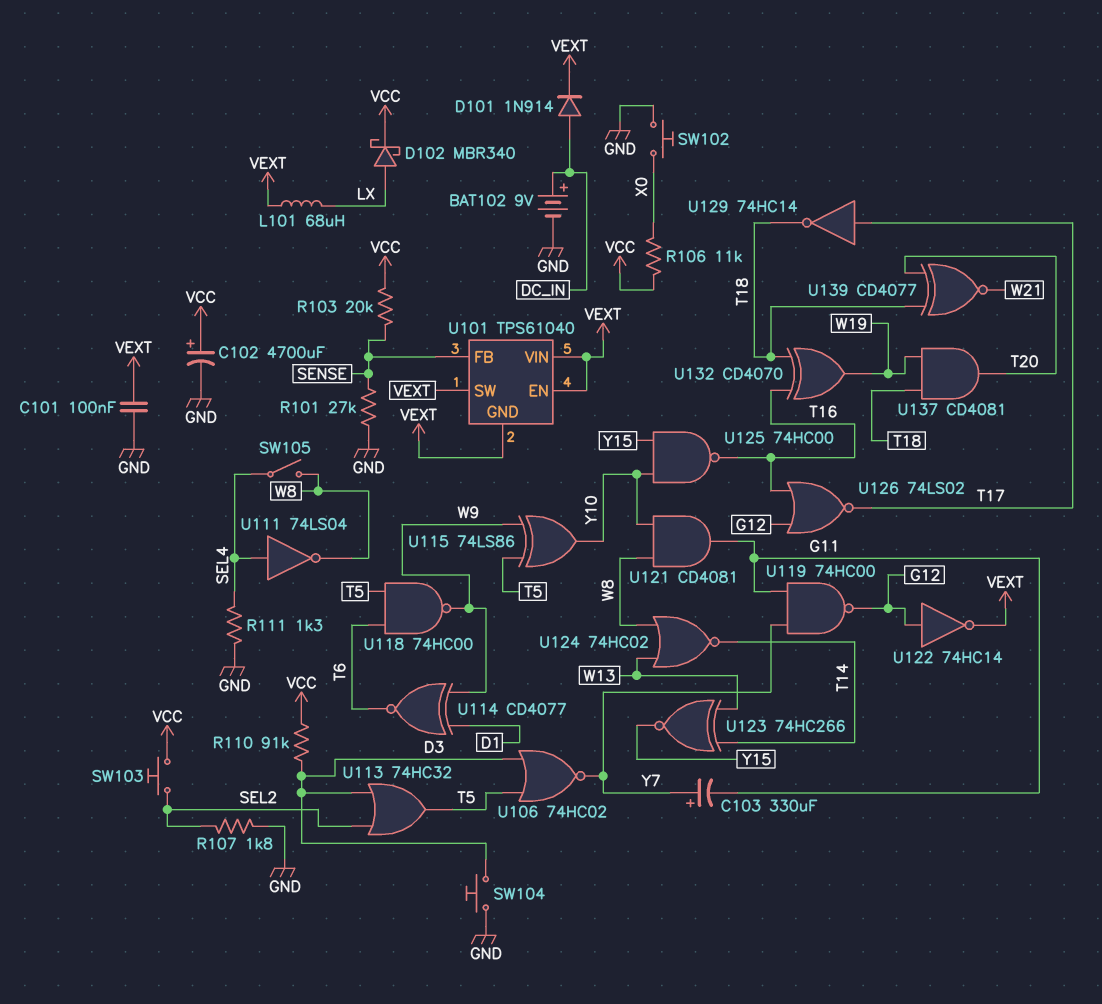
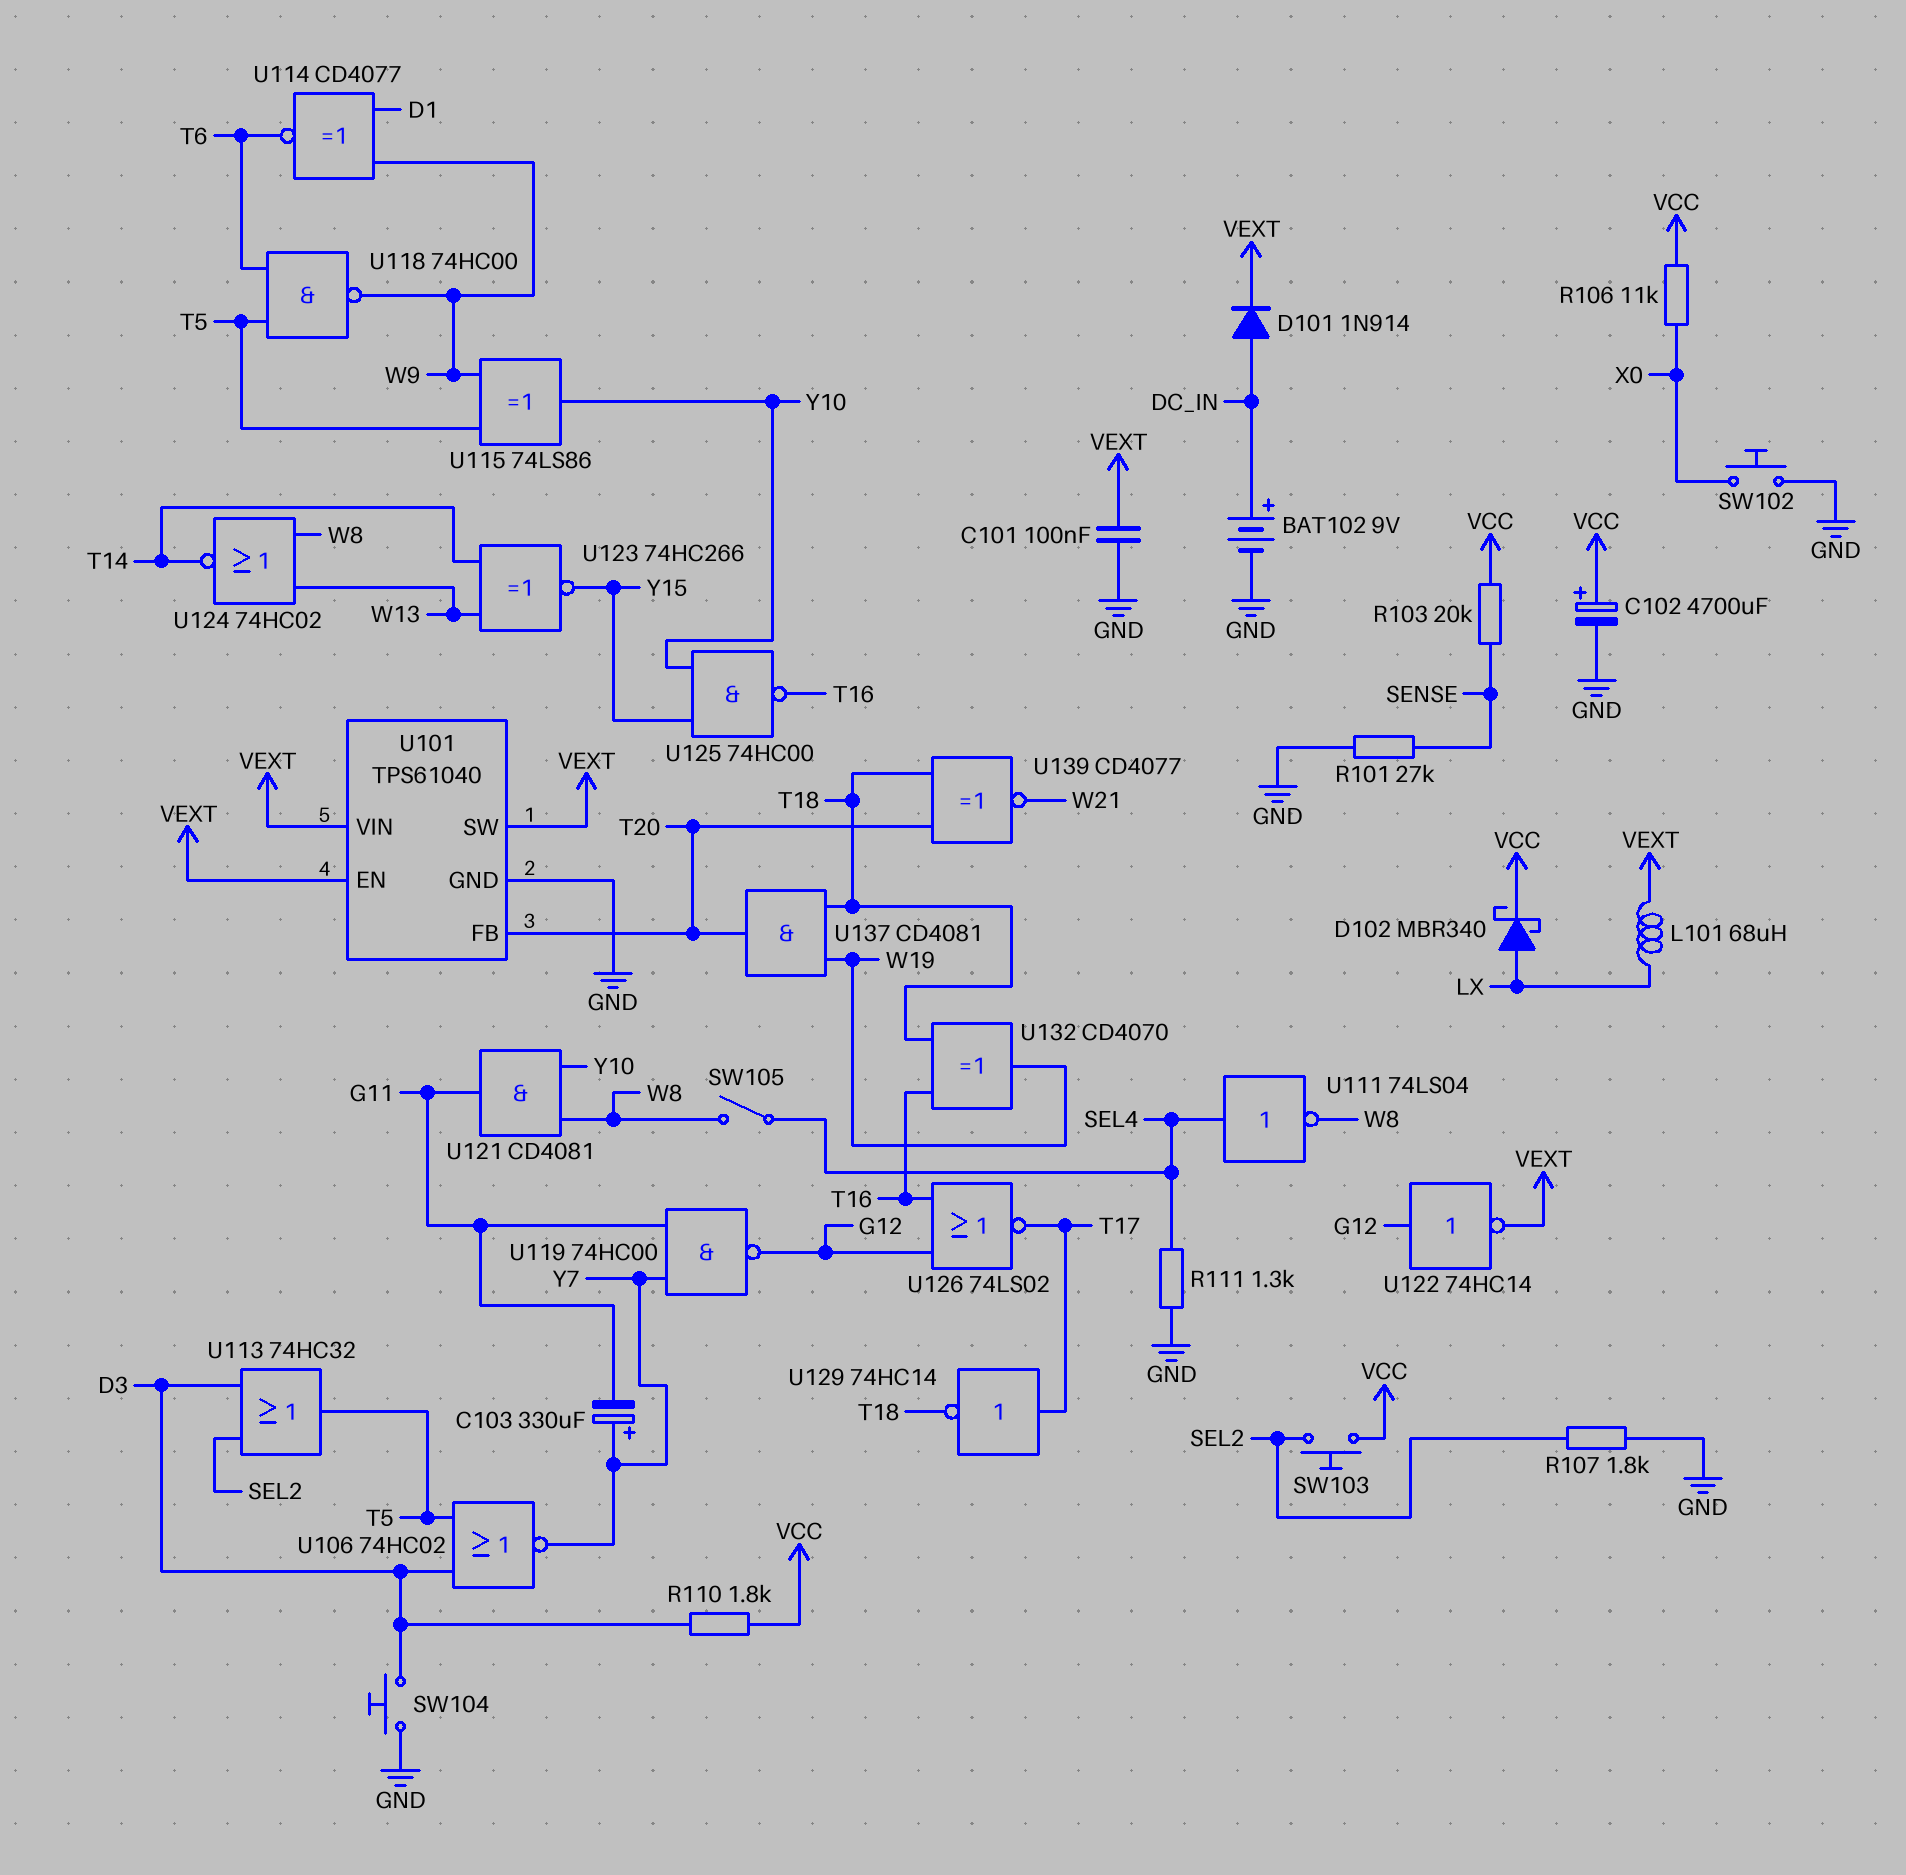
R110: 91k (D3, VCC) -> 1.8k (D3, VCC)
U101 pin FB: SENSE -> T20
U101 pin GND: VEXT -> GND

